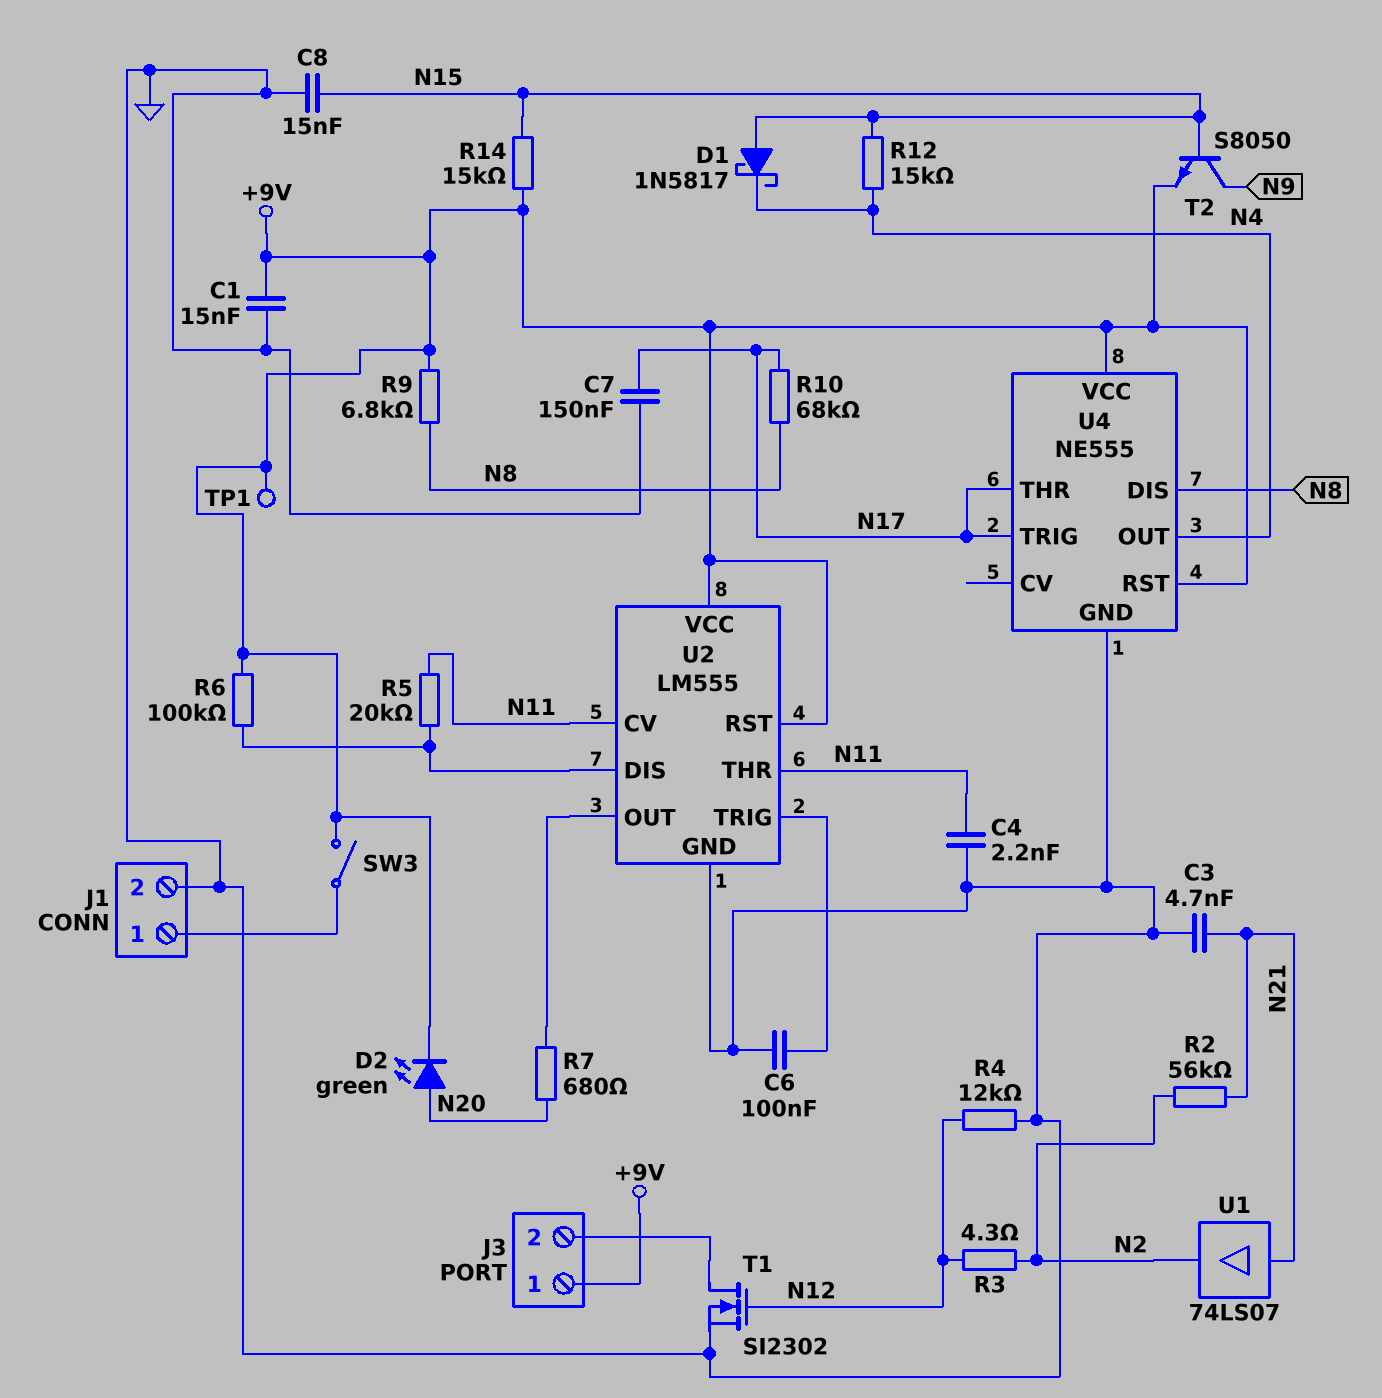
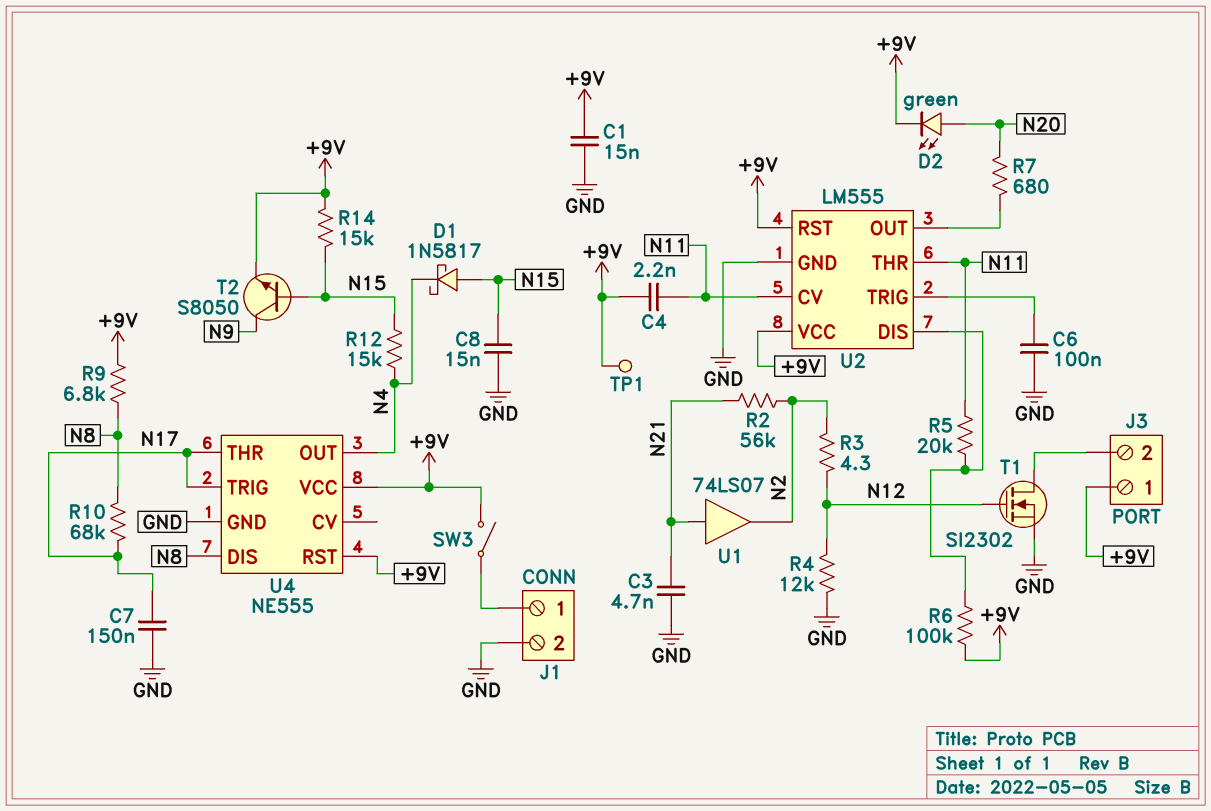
C4: 2.2nF (GND, N11) -> 2.2nF (+9V, N11)

